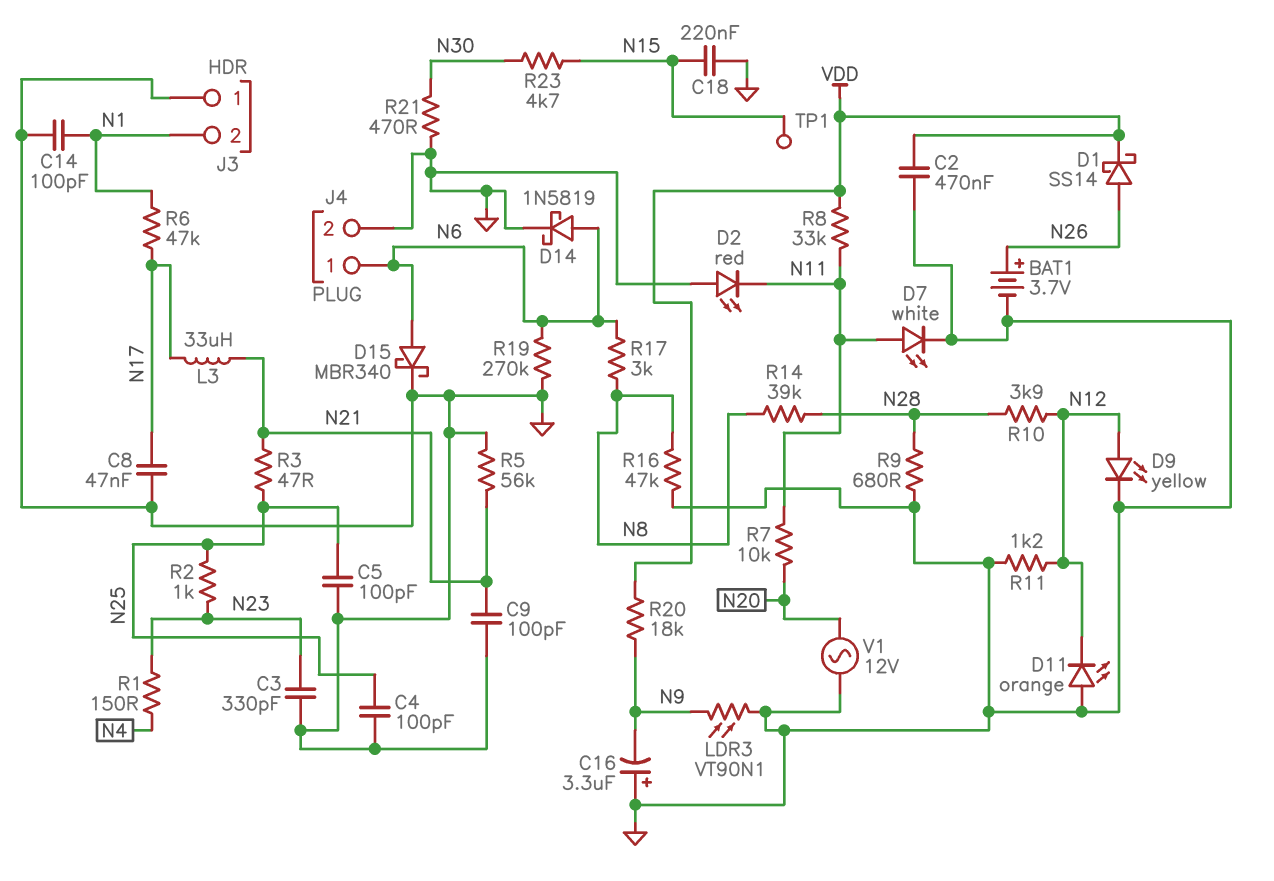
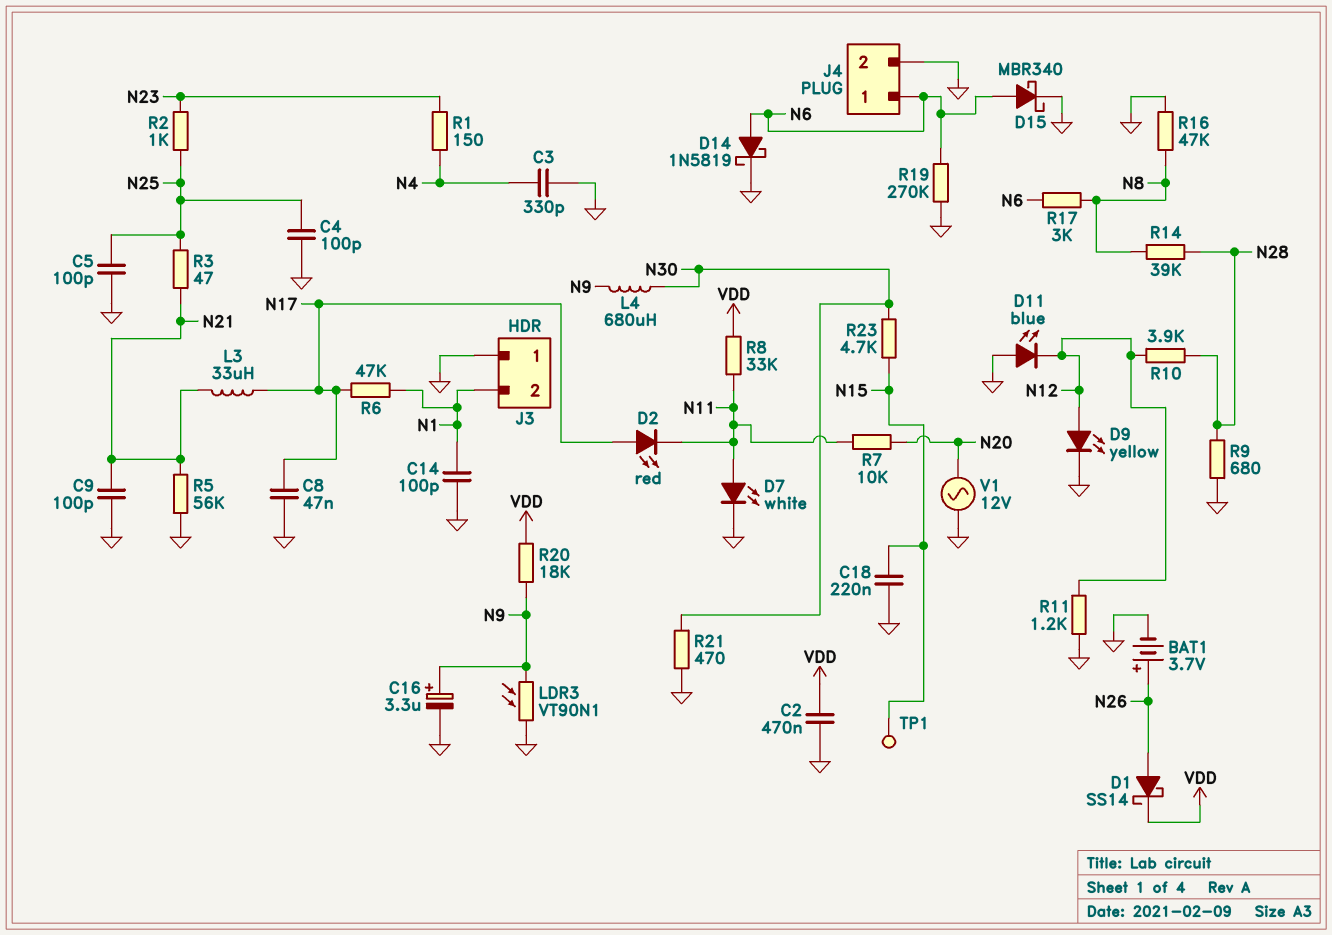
C3: 330pF (GND, N23) -> 330pF (GND, N4)
C16: 3.3uF (plus GND, minus N9) -> 3.3uF (plus N9, minus GND)
D2: LED red (A GND, K N11) -> LED red (A N17, K N11)
D11: LED orange (A GND, K N12) -> LED blue (A GND, K N12)
L4: none -> 680uH (N9, N30)

